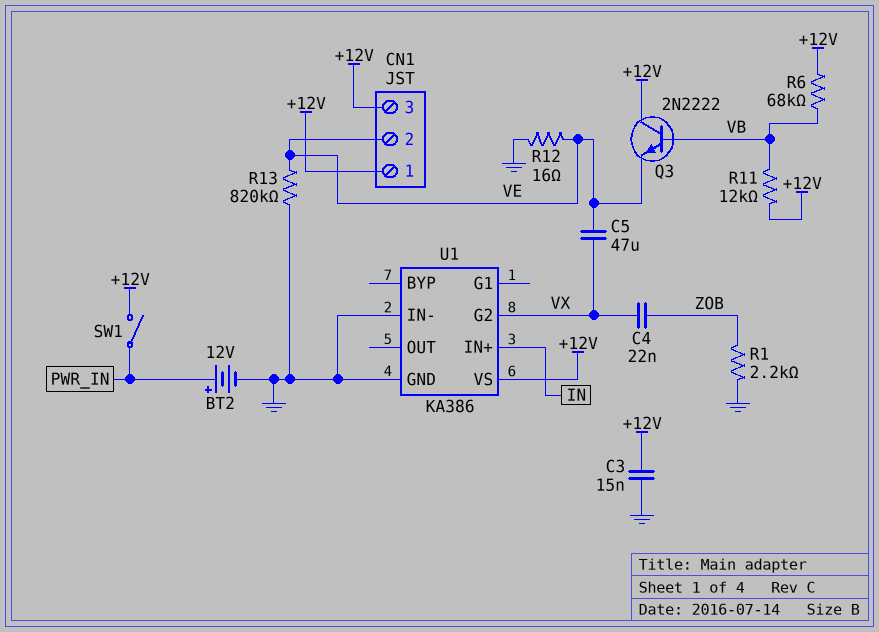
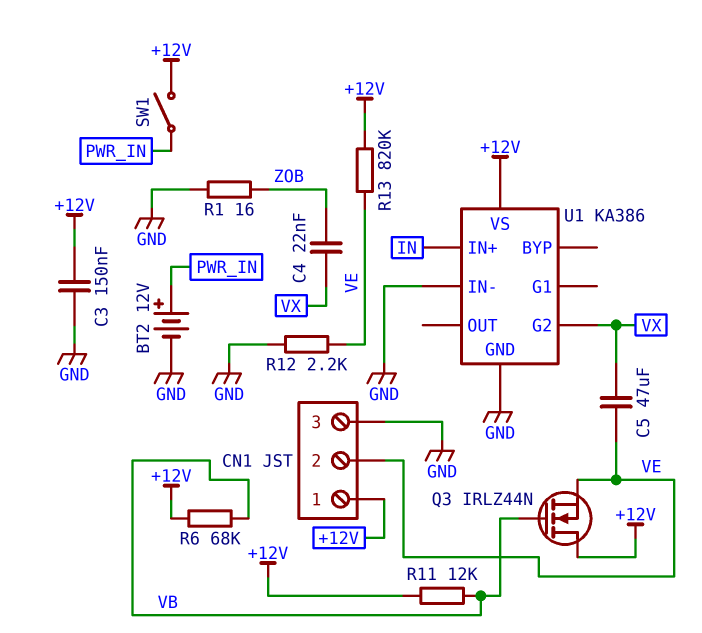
C3: 15nF (+12V, GND) -> 150nF (+12V, GND)
CN1 pin 3: +12V -> GND
Q3: NPN 2N2222 (B VB, C +12V, E VE) -> NMOS IRLZ44N (G VB, D +12V, S VE)
R1: 2.2k (GND, ZOB) -> 16 (GND, ZOB)
R12: 16 (GND, VE) -> 2.2k (GND, VE)
R13: 820k (GND, VE) -> 820k (+12V, VE)

